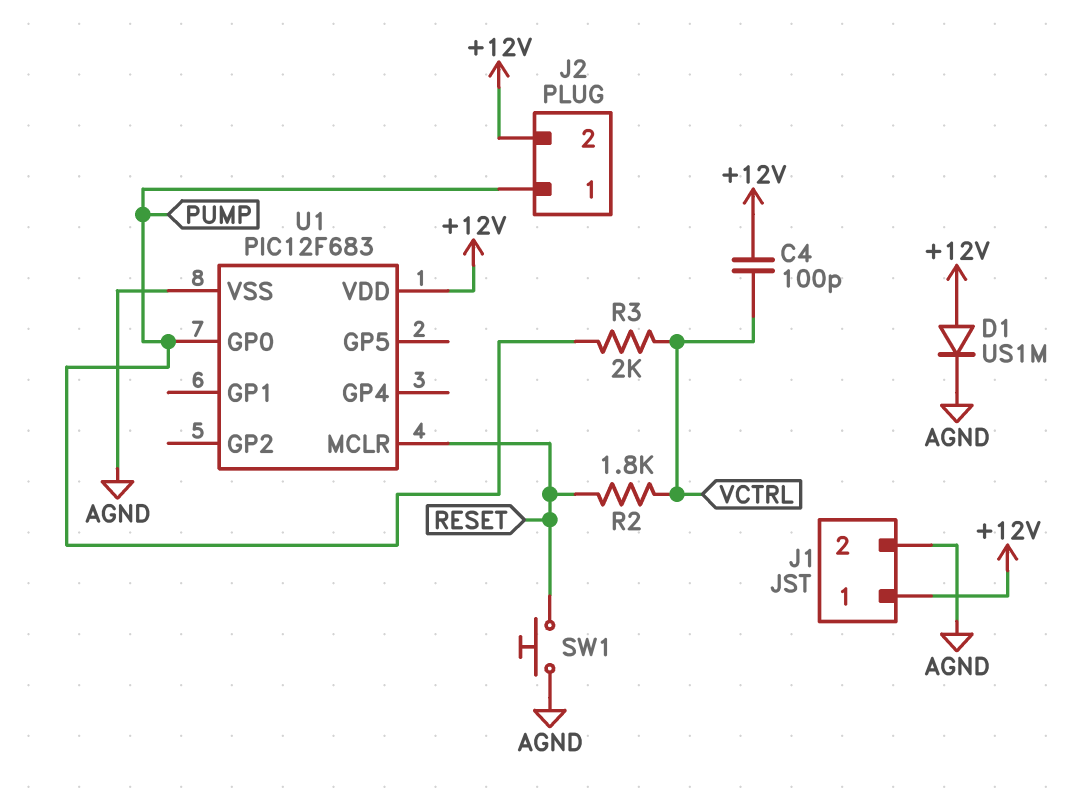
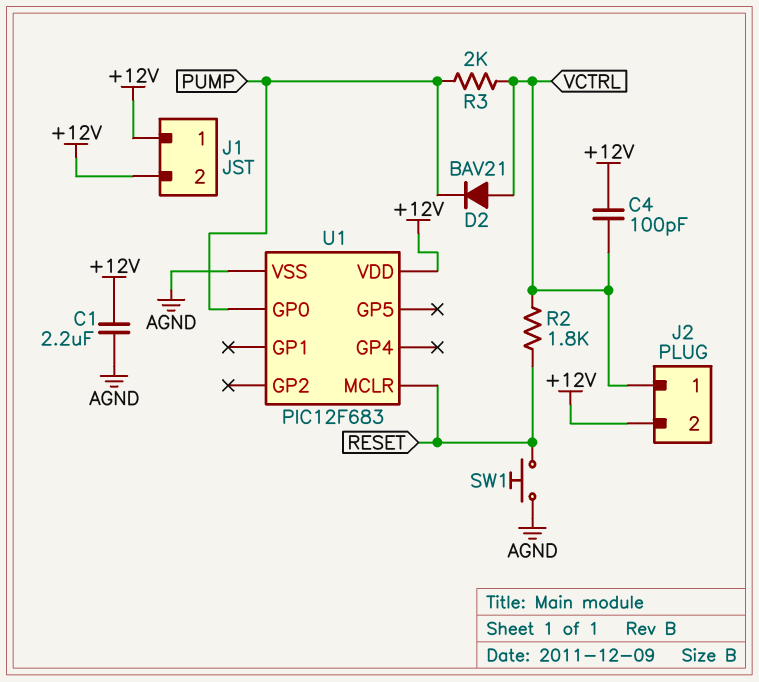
C1: none -> 2.2uF (+12V, AGND)
D1: diode US1M (A +12V, K AGND) -> none
D2: none -> diode BAV21 (A VCTRL, K PUMP)
J1 pin 2: AGND -> +12V
J2 pin 1: PUMP -> VCTRL

